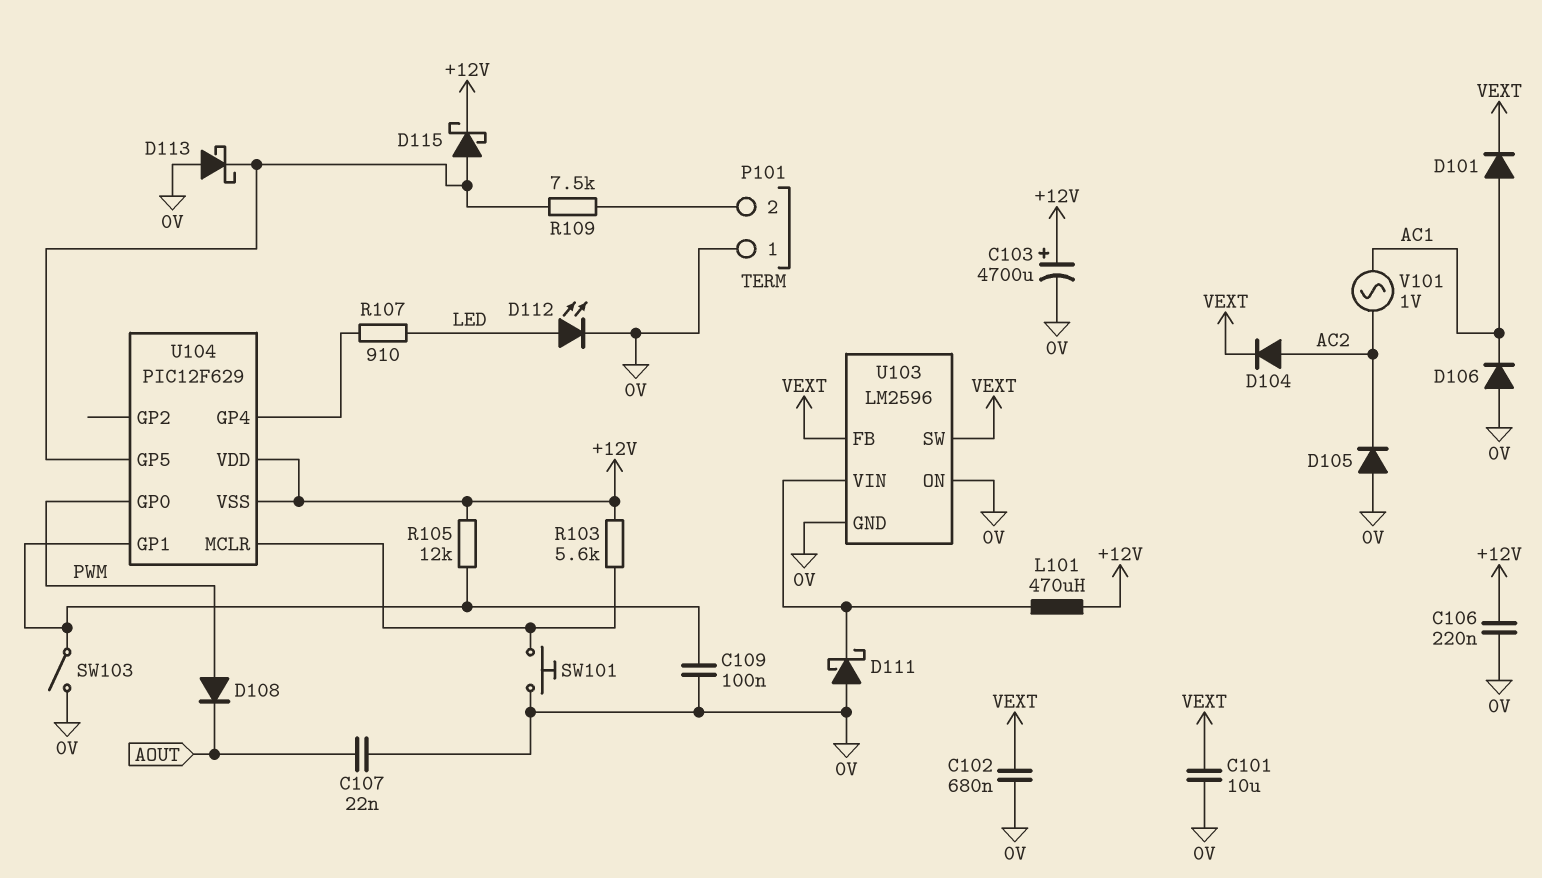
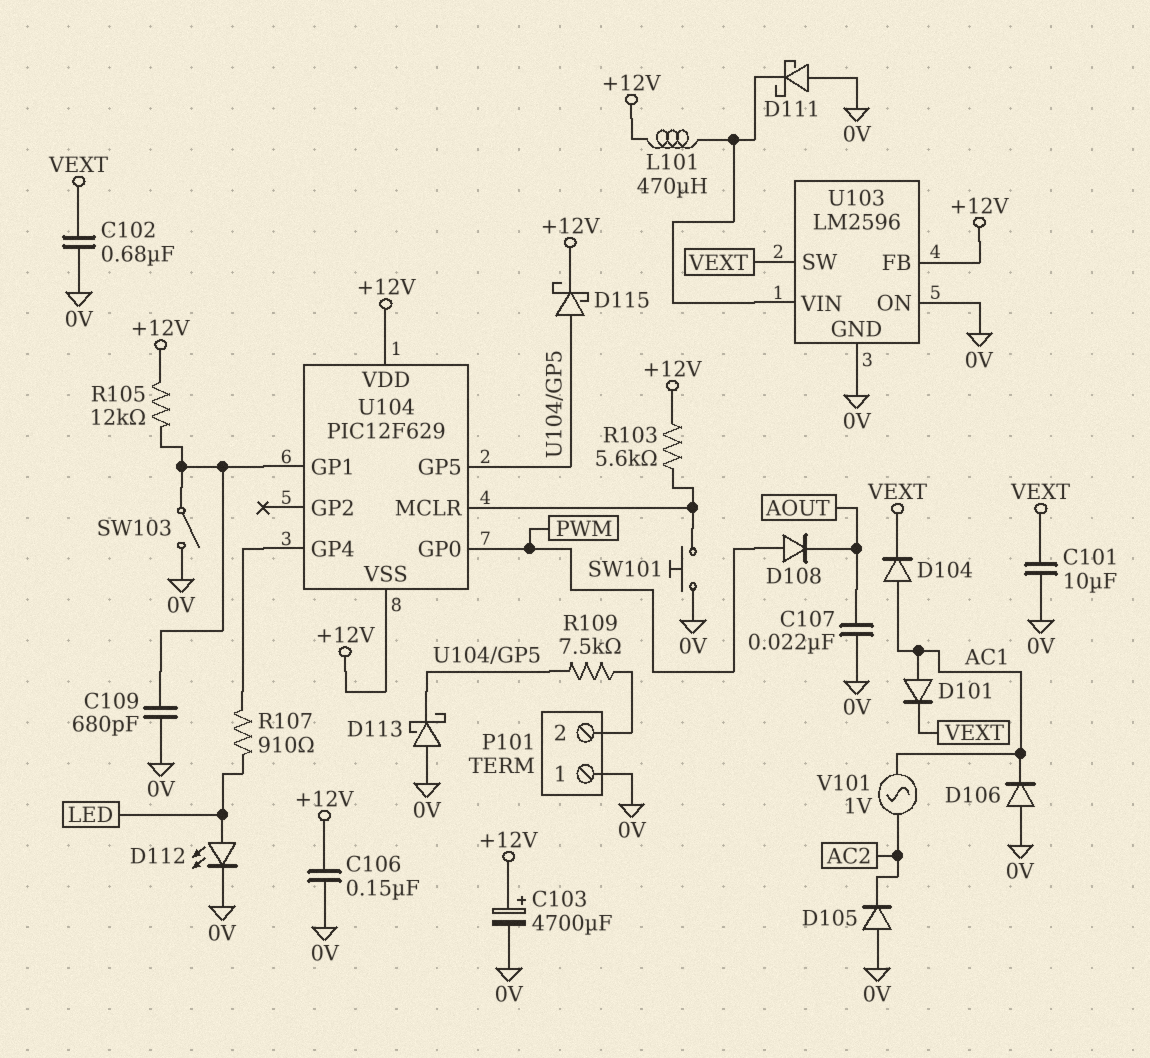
C106: 220nF (+12V, 0V) -> 150nF (+12V, 0V)
C109: 100nF (0V, U104/GP1) -> 680pF (0V, U104/GP1)
D104: diode (A AC2, K VEXT) -> diode (A AC1, K VEXT)
U103 pin FB: VEXT -> +12V

